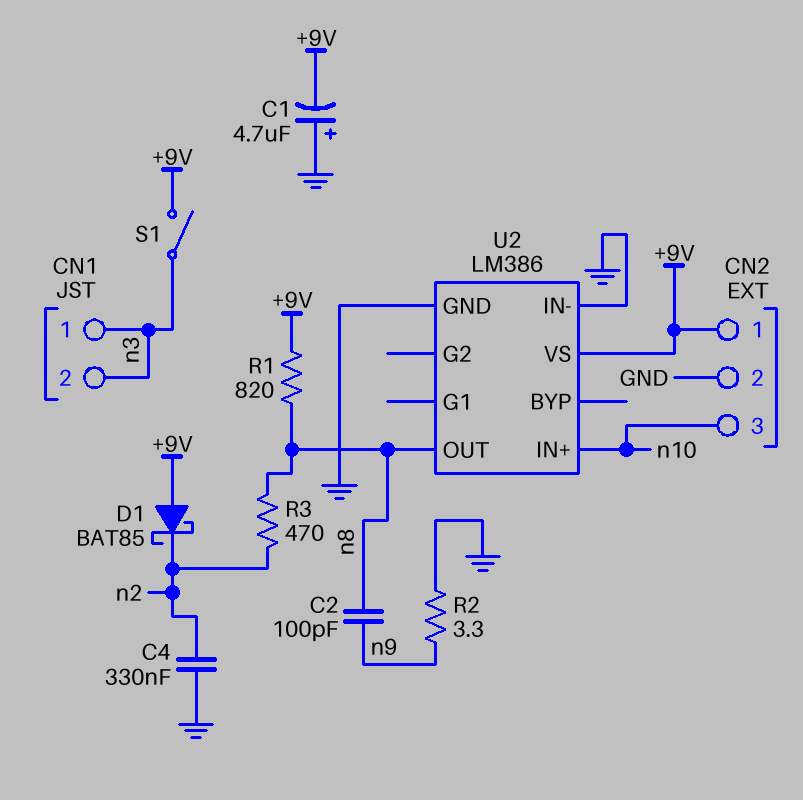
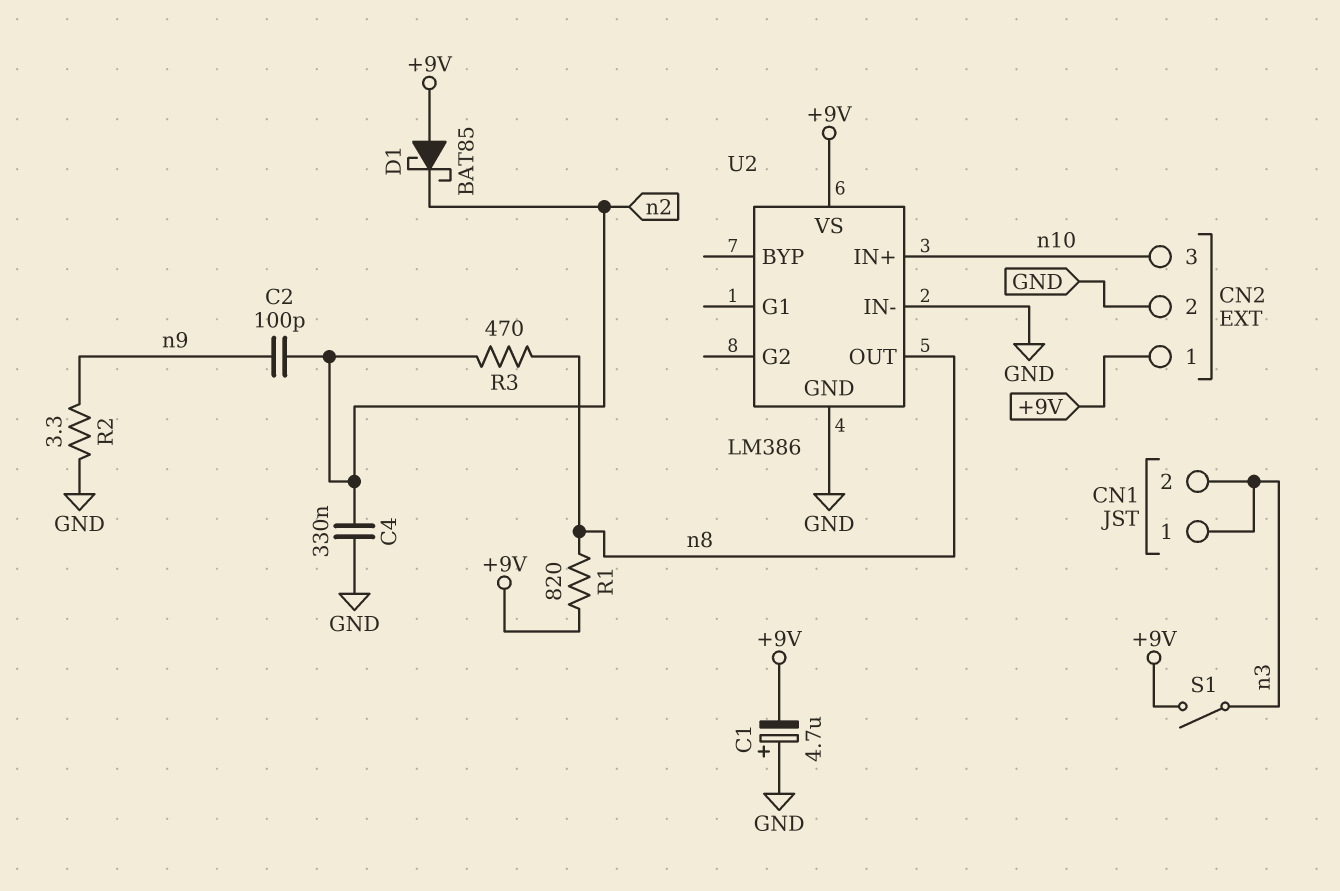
C2: 100pF (n8, n9) -> 100pF (n2, n9)

